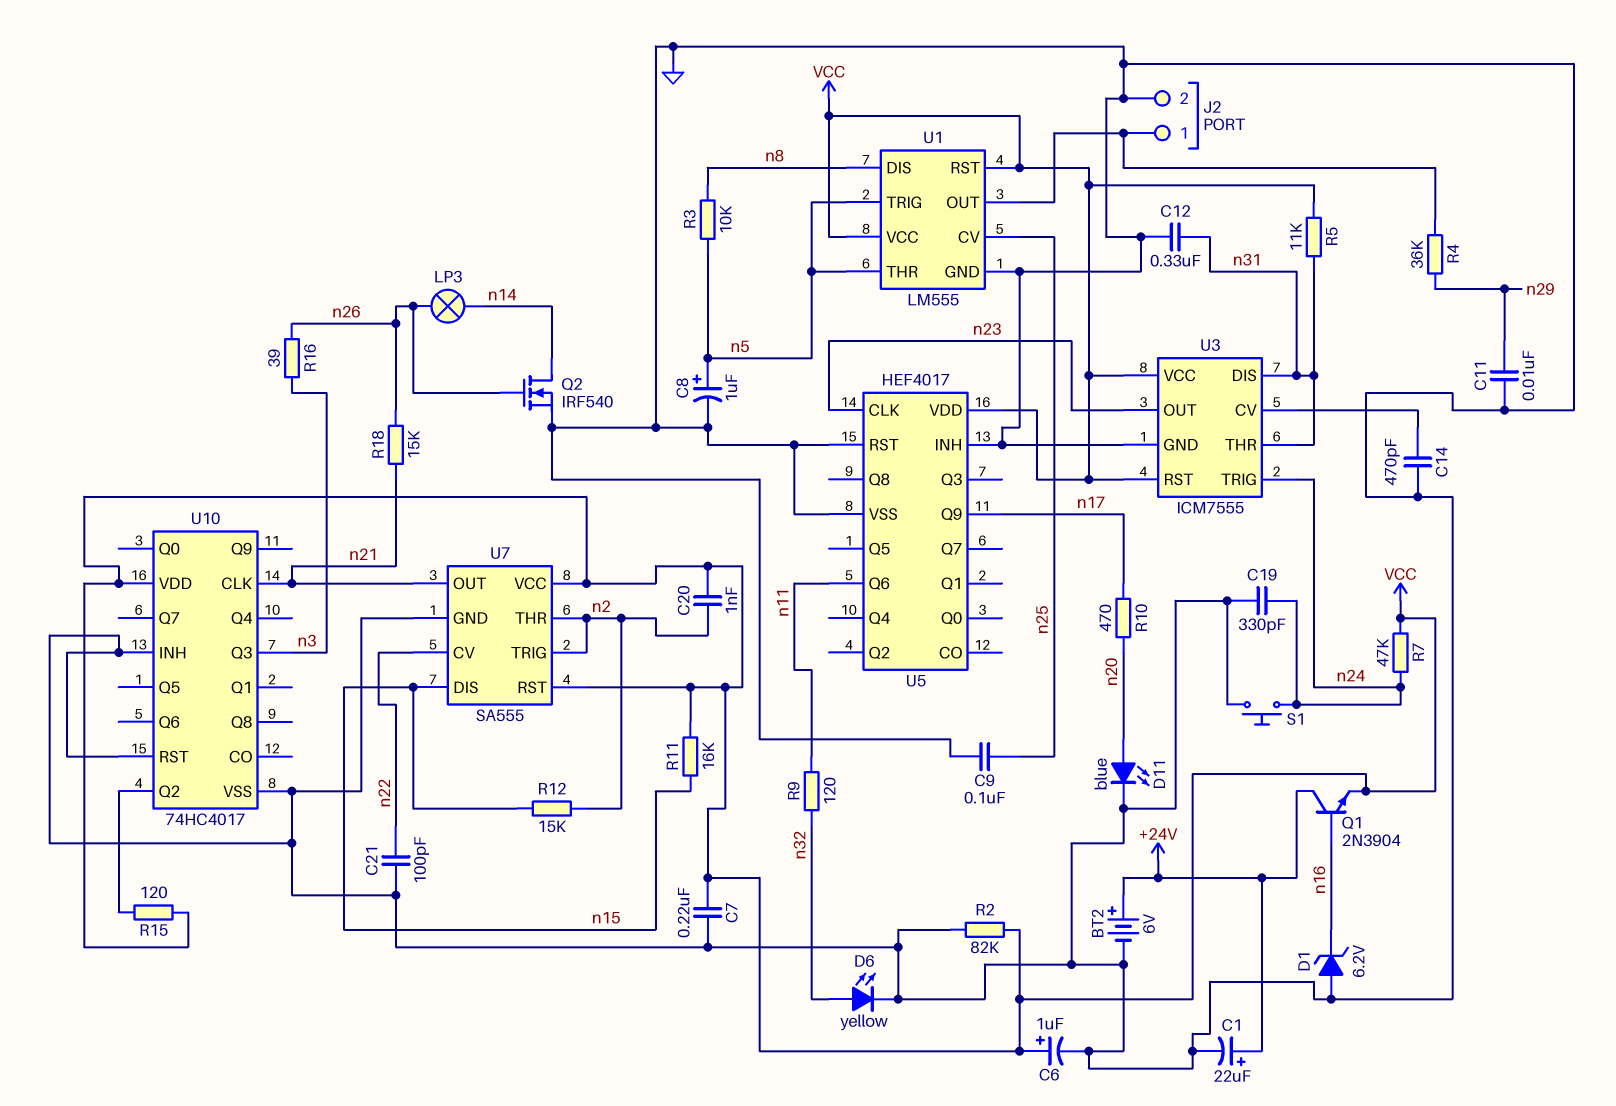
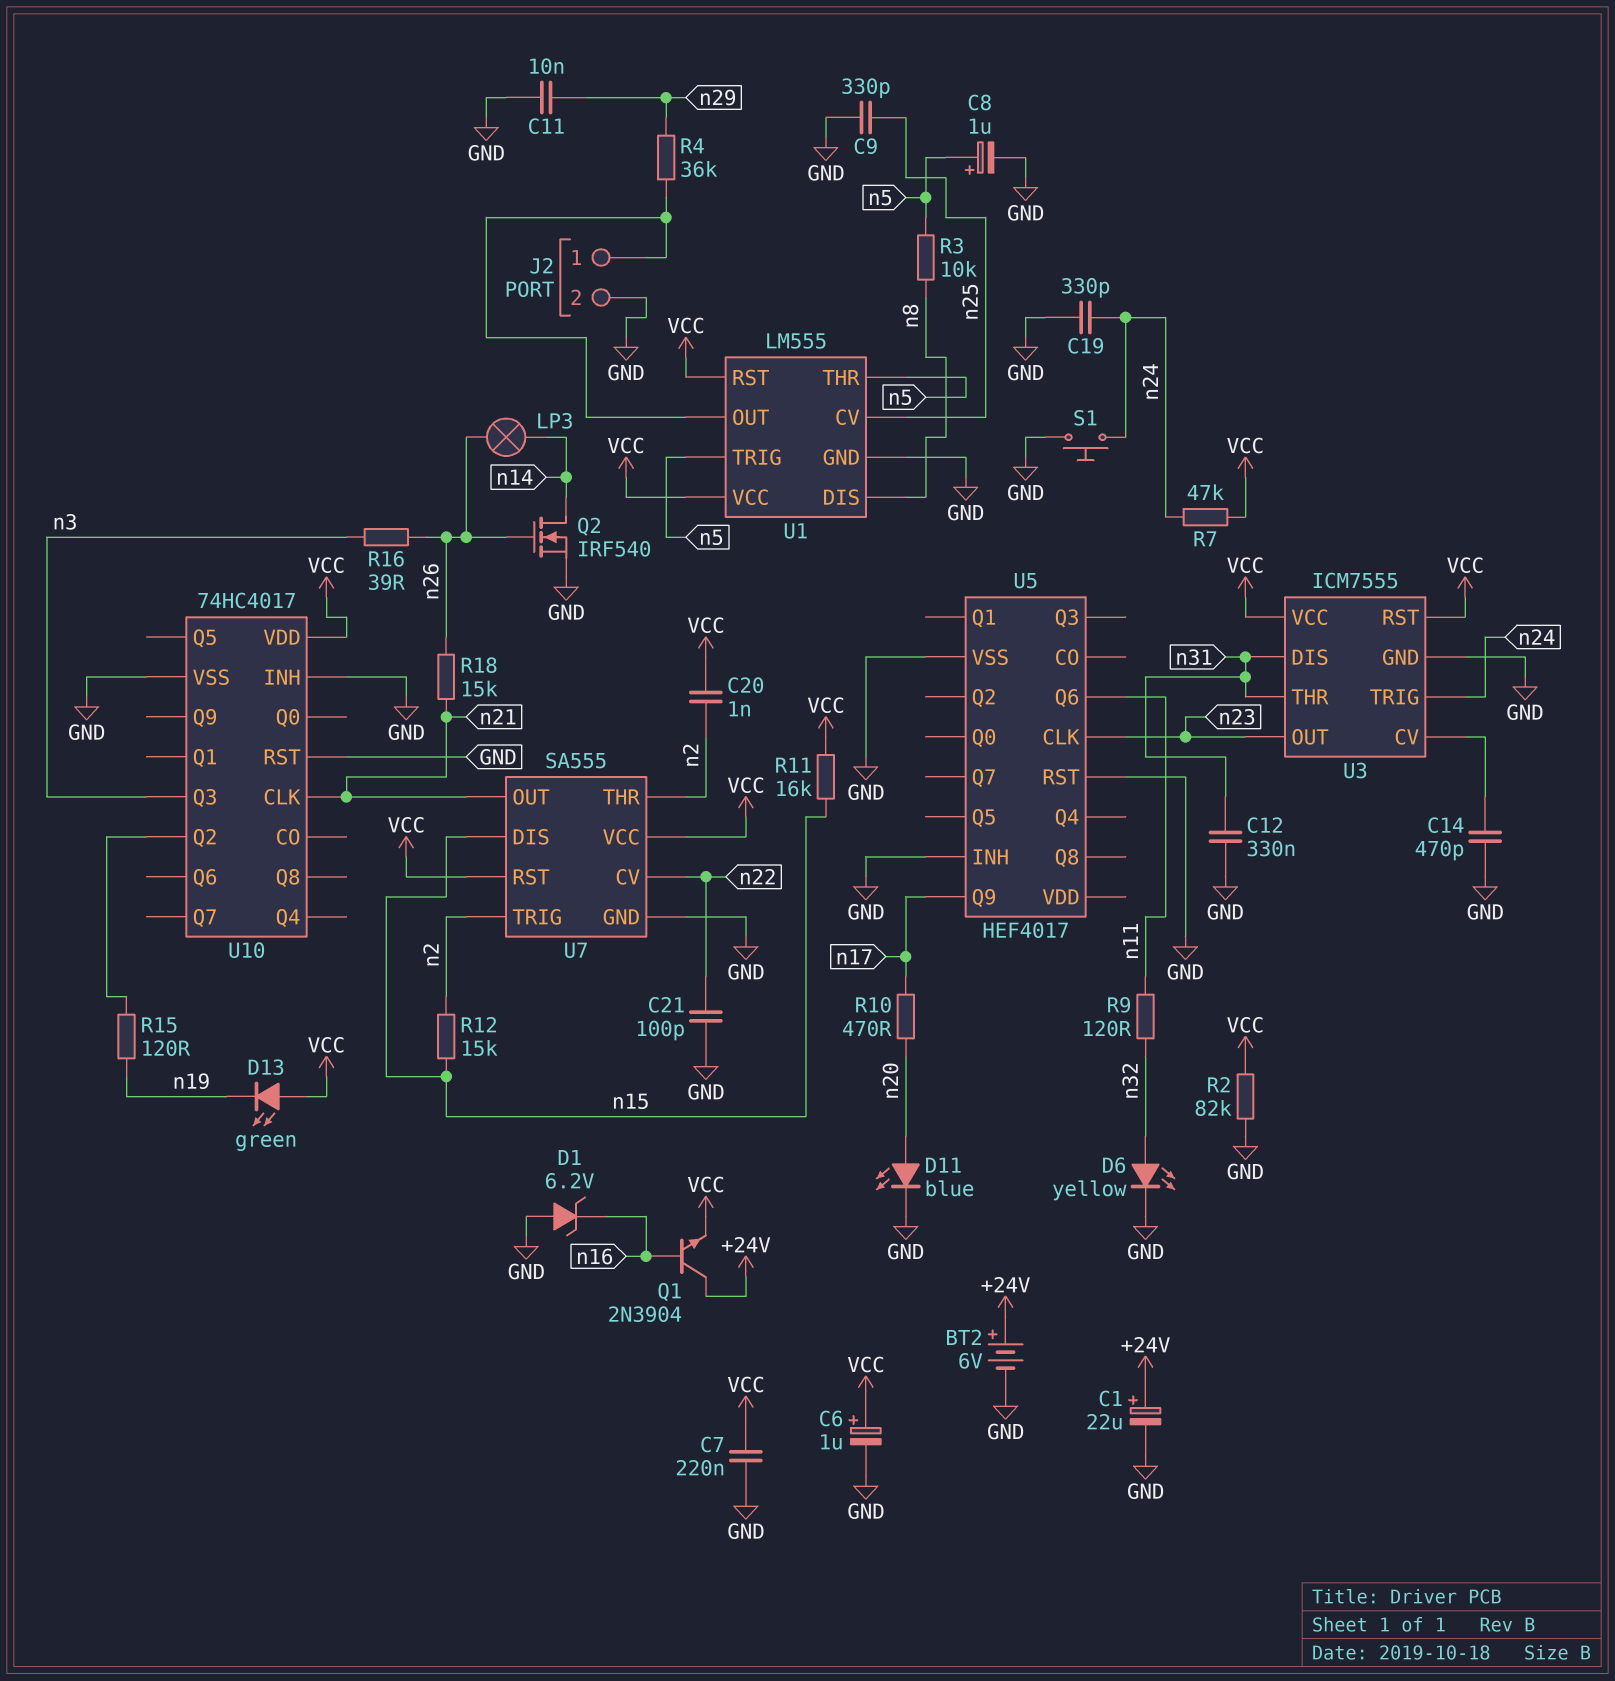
C9: 100nF (GND, n25) -> 330pF (GND, n25)
D13: none -> LED green (A VCC, K n19)
R5: 11k (VCC, n31) -> none
R15: 120 (U10/Q2, VCC) -> 120 (U10/Q2, n19)
U5 pin VDD: VCC -> none

